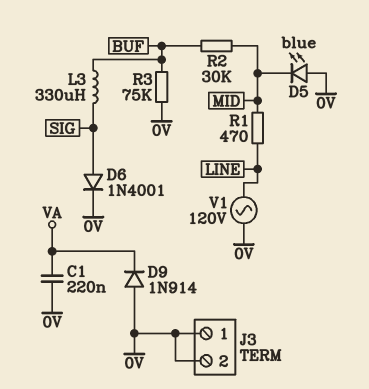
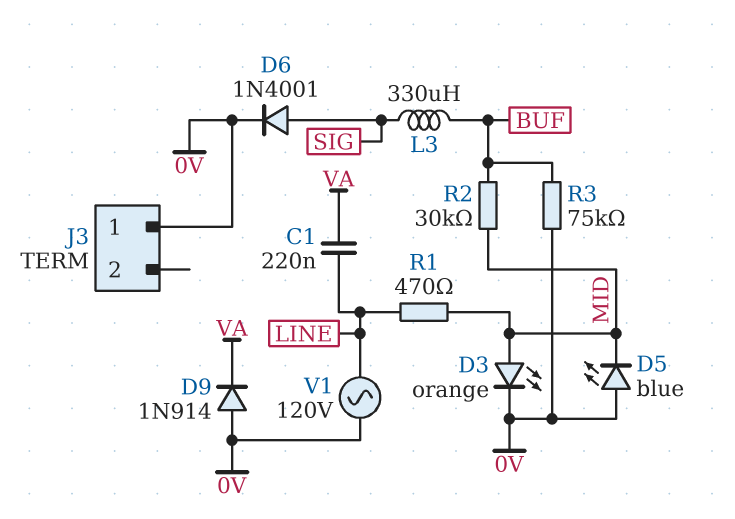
C1: 220nF (0V, VA) -> 220nF (LINE, VA)
D3: none -> LED orange (A MID, K 0V)
J3 pin 2: 0V -> none

